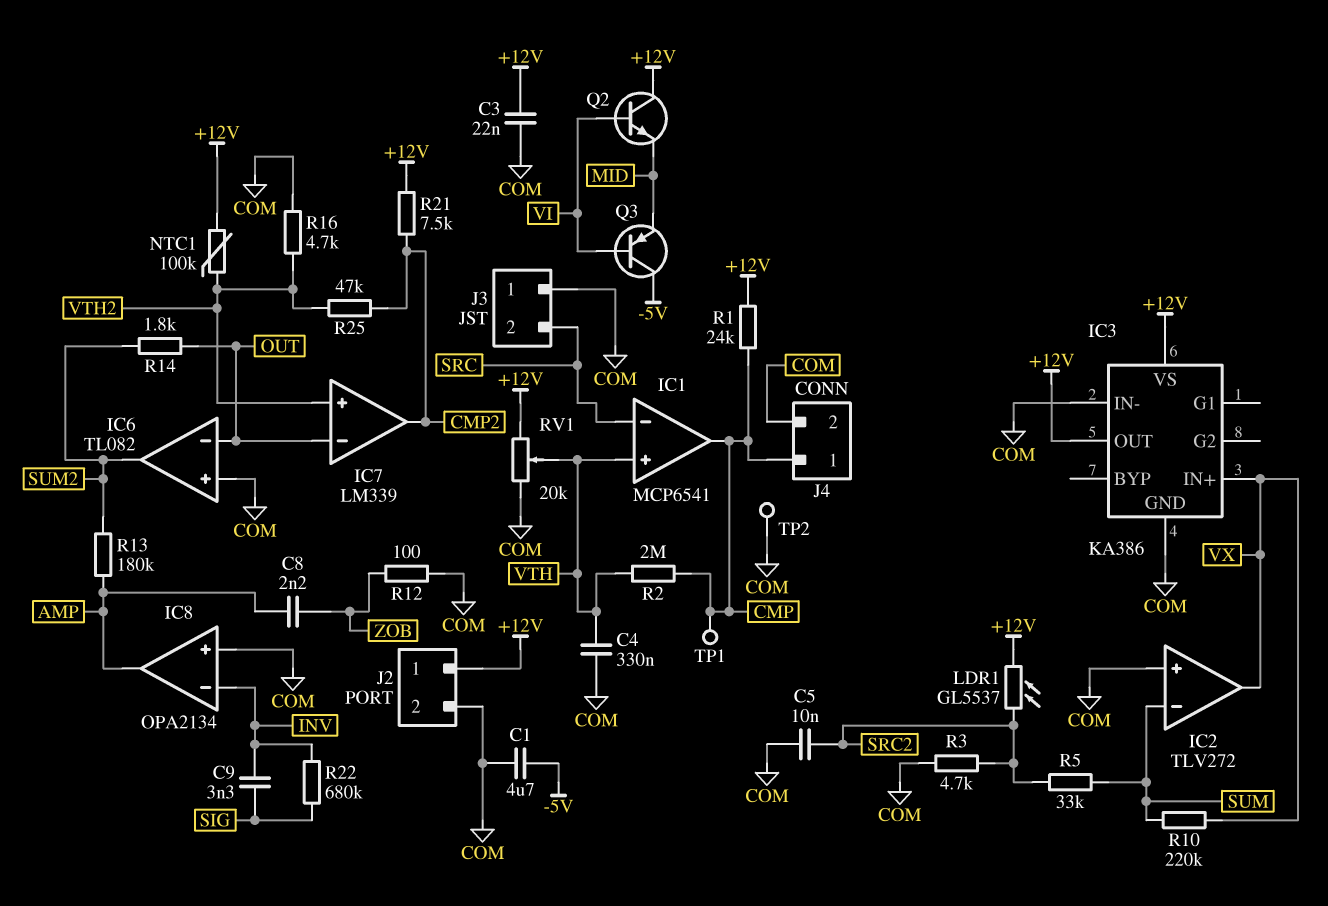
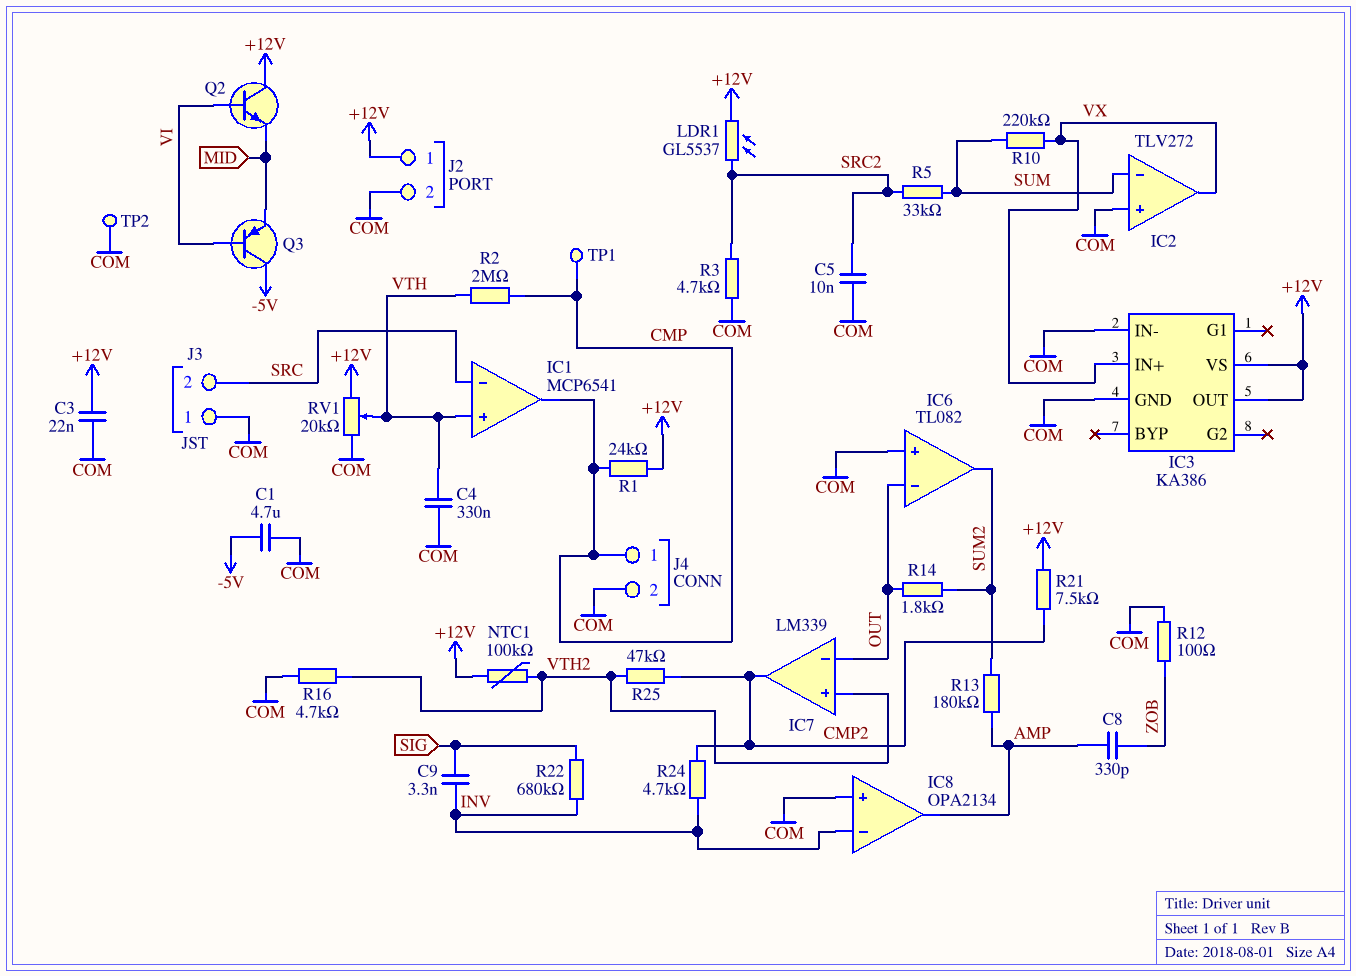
C8: 2.2nF (AMP, ZOB) -> 330pF (AMP, ZOB)
R24: none -> 4.7k (CMP2, INV)

